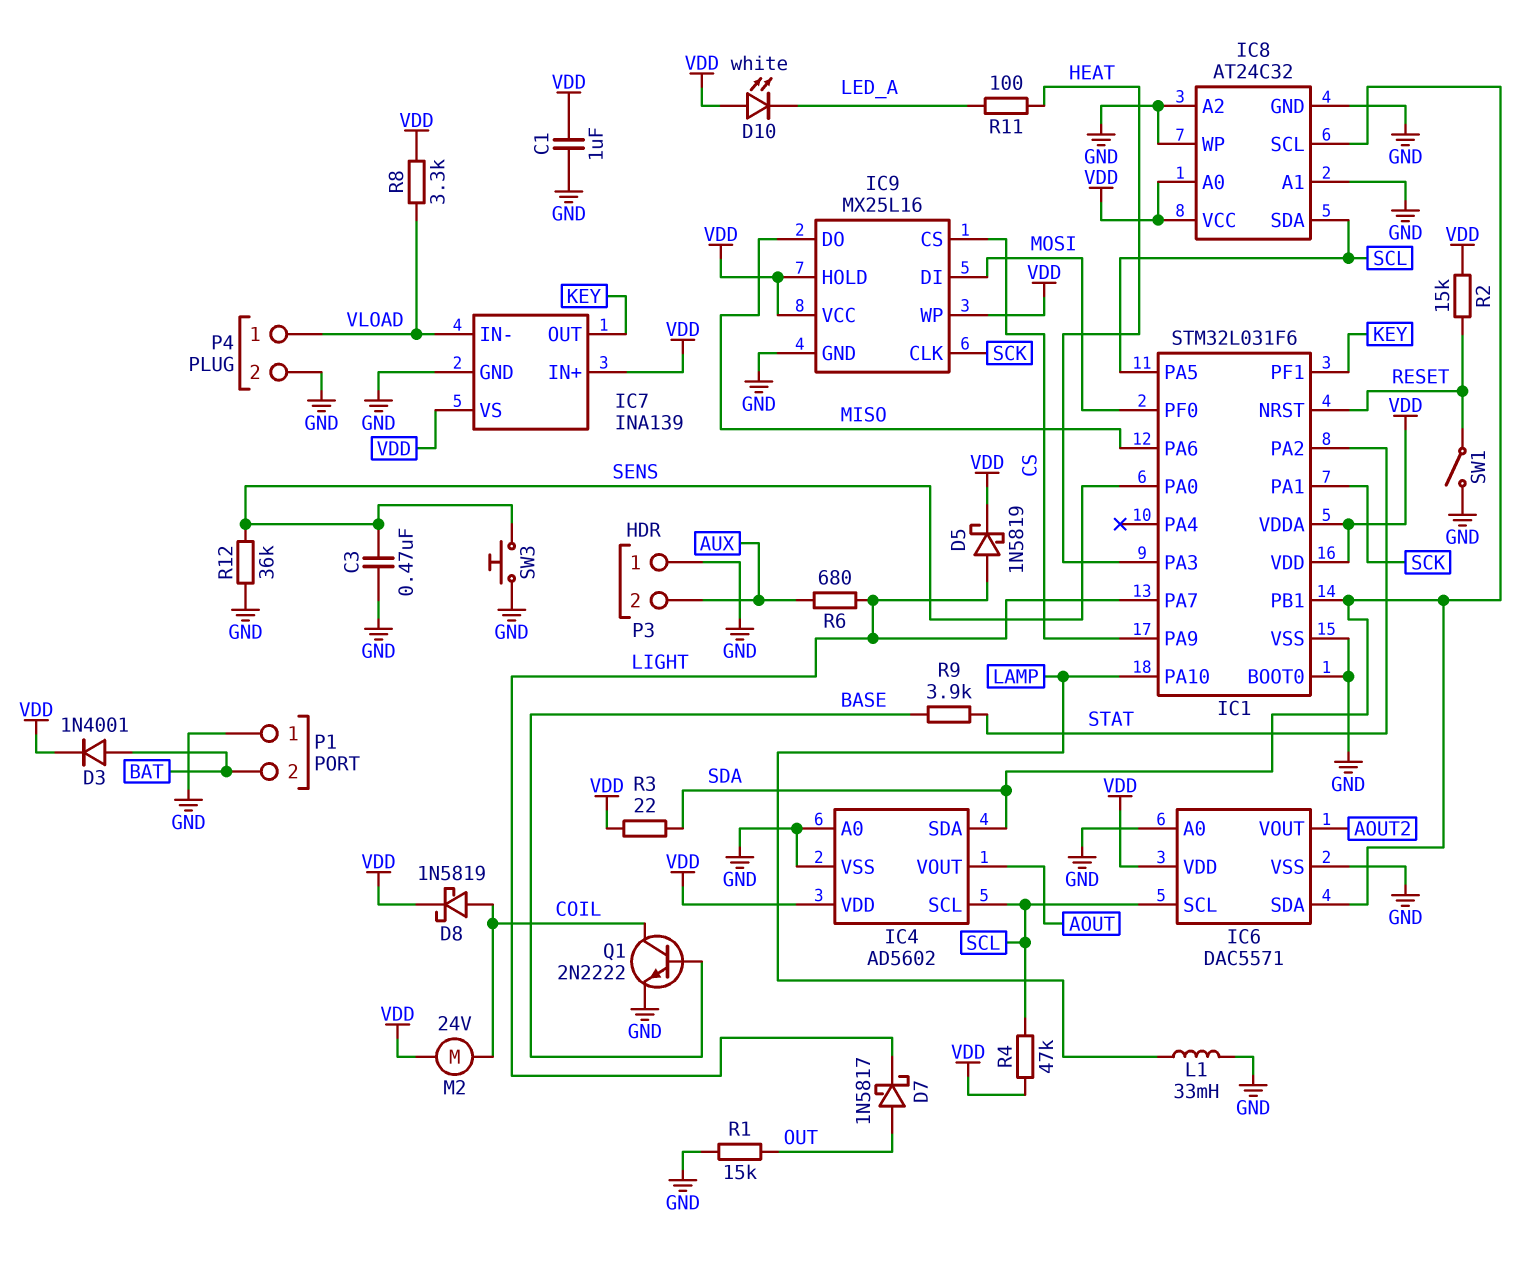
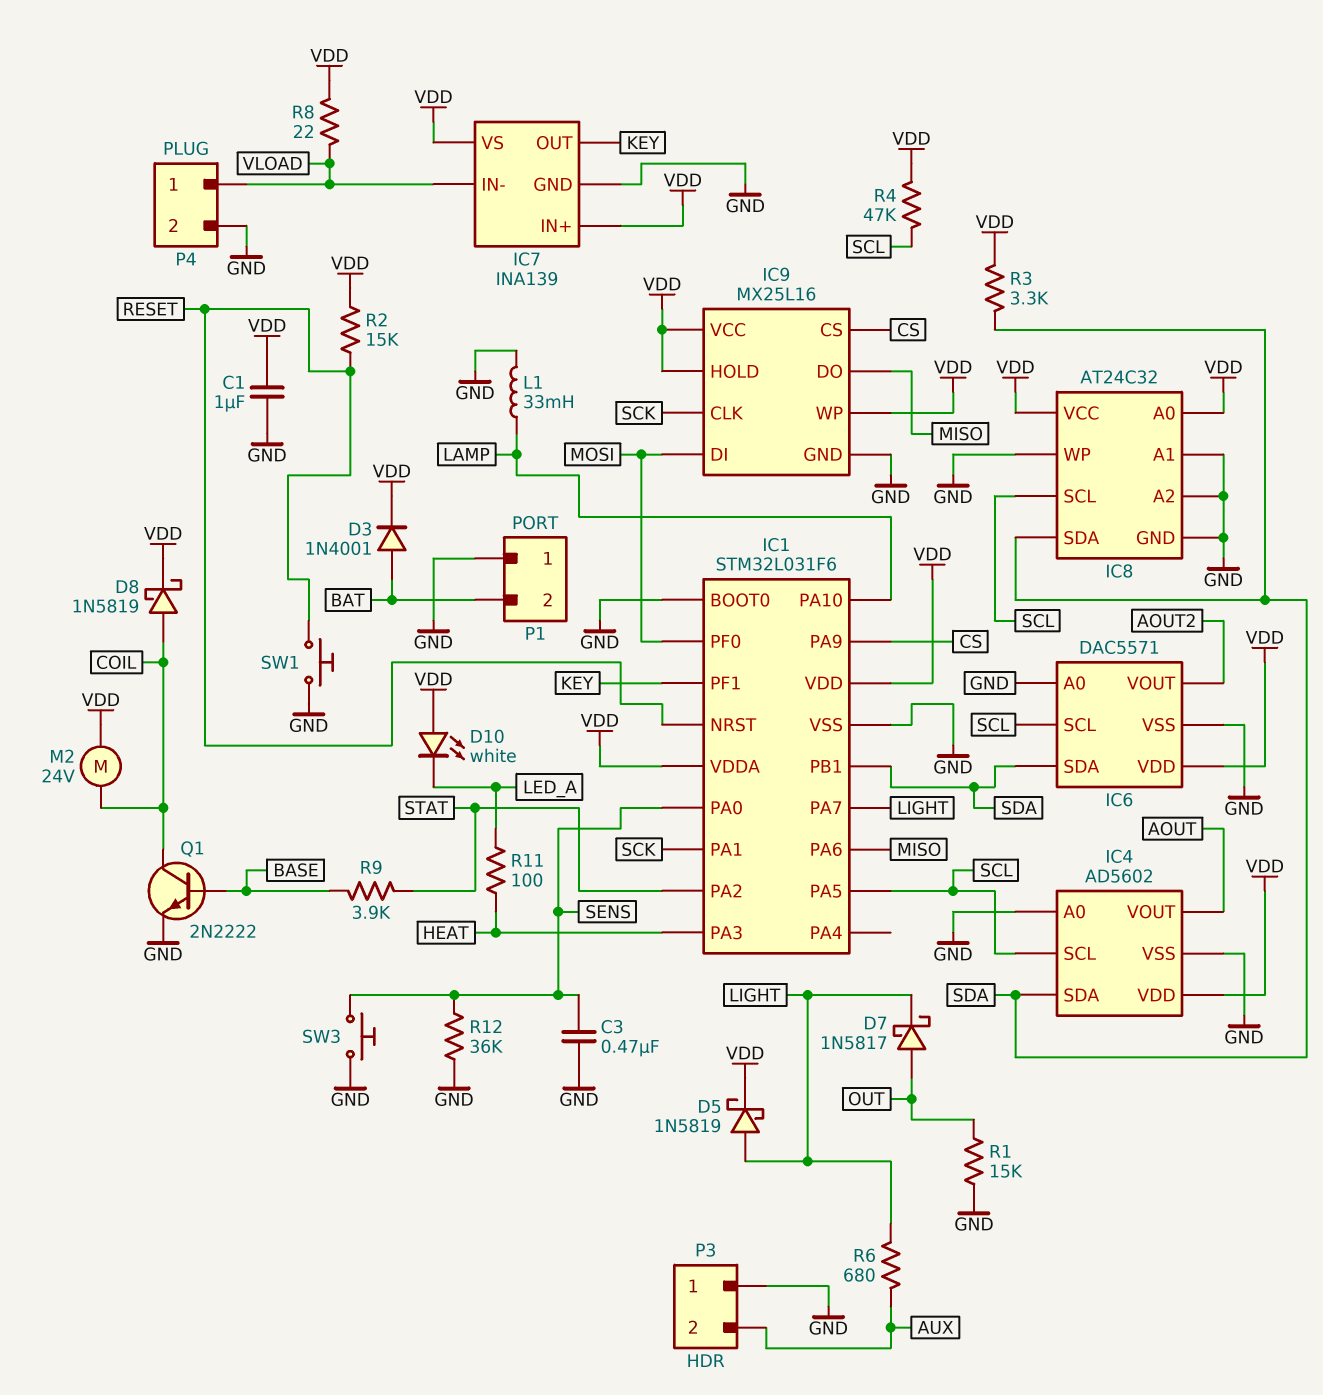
IC8 pin SCL: SDA -> SCL
IC8 pin SDA: SCL -> SDA
R3: 22 (SDA, VDD) -> 3.3k (SDA, VDD)
R8: 3.3k (VDD, VLOAD) -> 22 (VDD, VLOAD)
SW1: switch (GND, RESET) -> button (GND, RESET)

